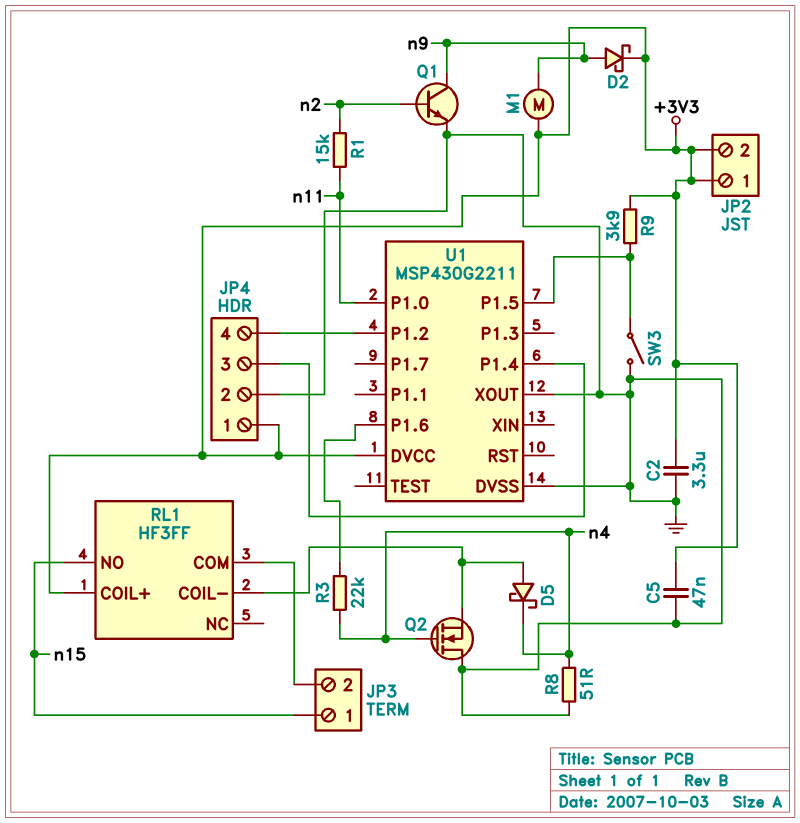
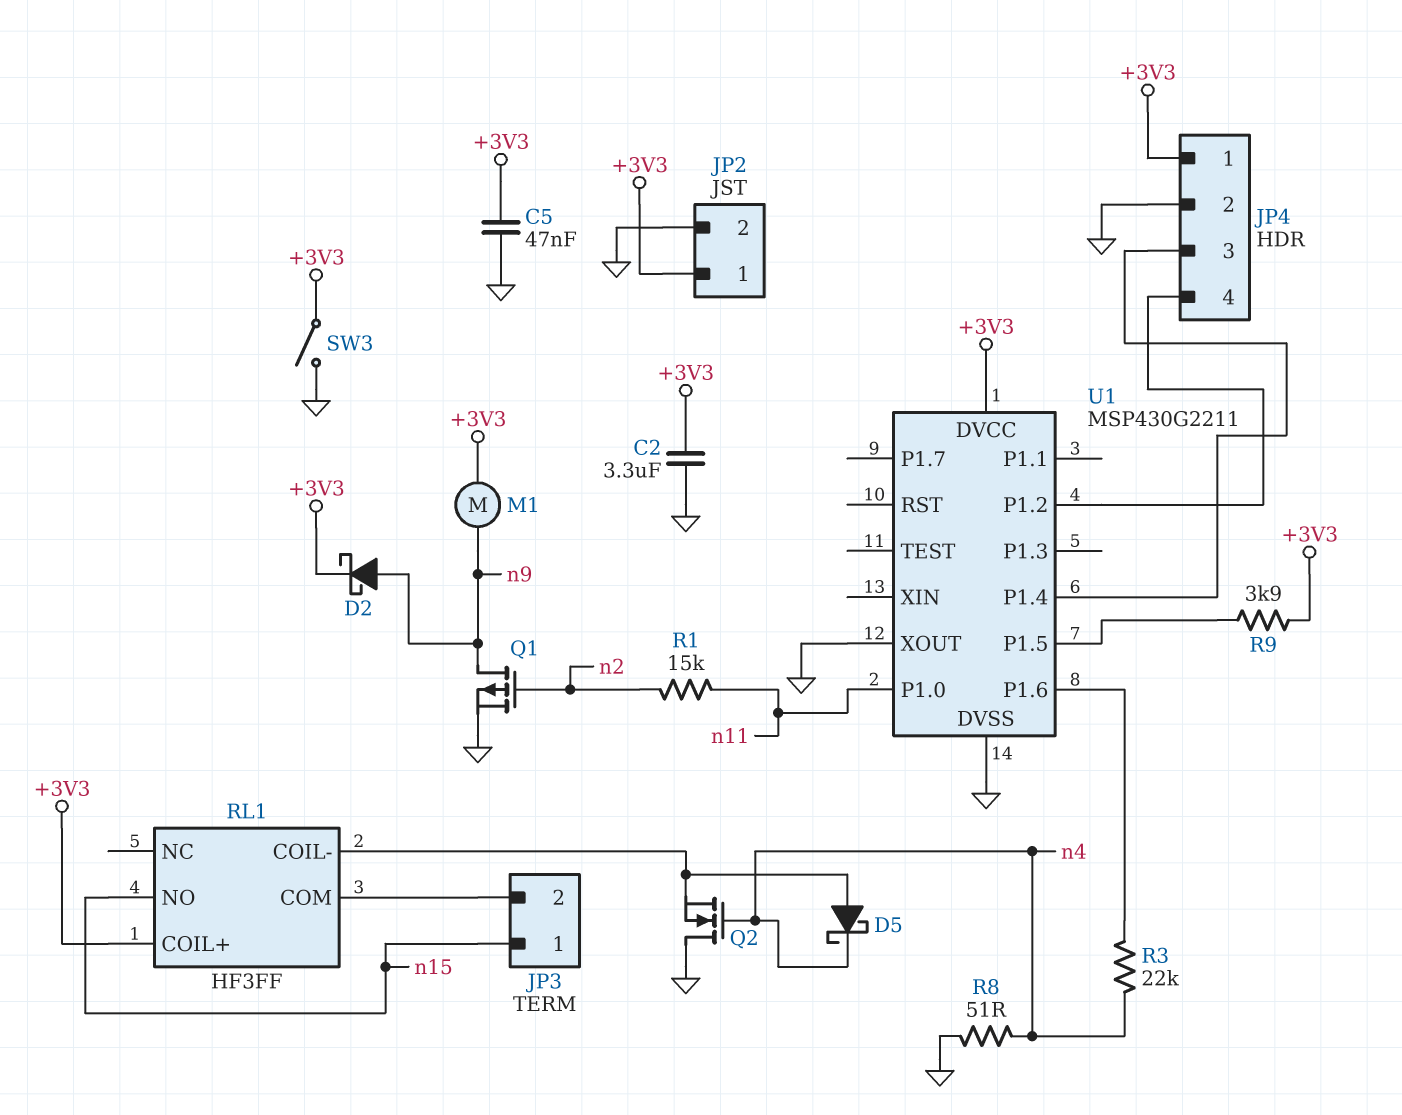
JP2 pin 2: +3V3 -> GND
Q1: NPN (B n2, C n9, E GND) -> PMOS (G n2, D n9, S GND)
SW3: switch (GND, U1/P1.5) -> switch (+3V3, GND)

